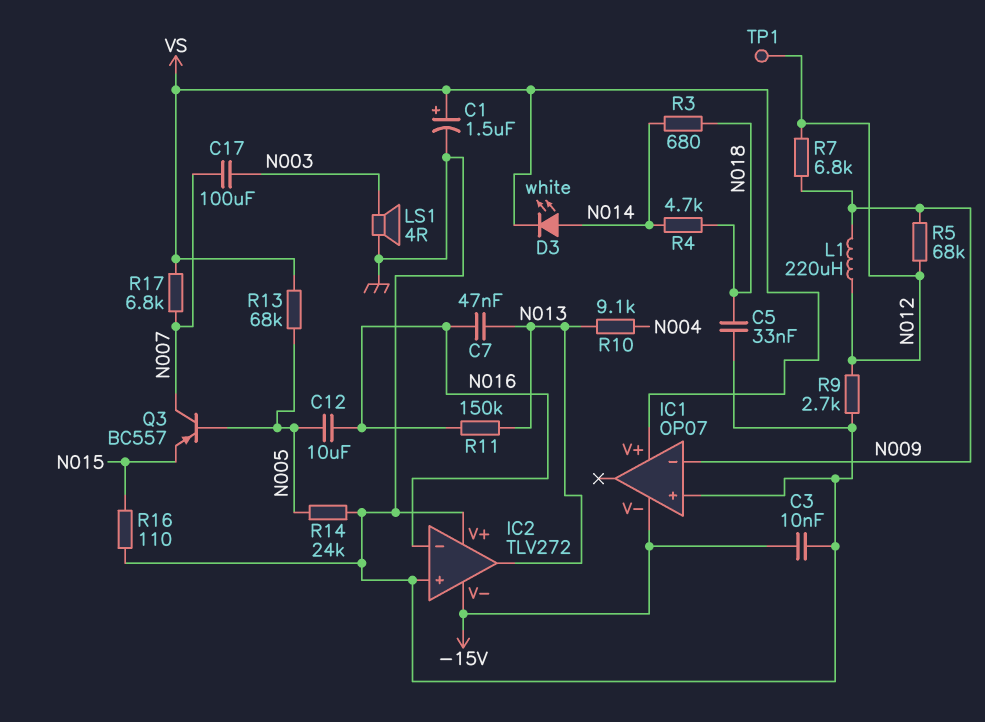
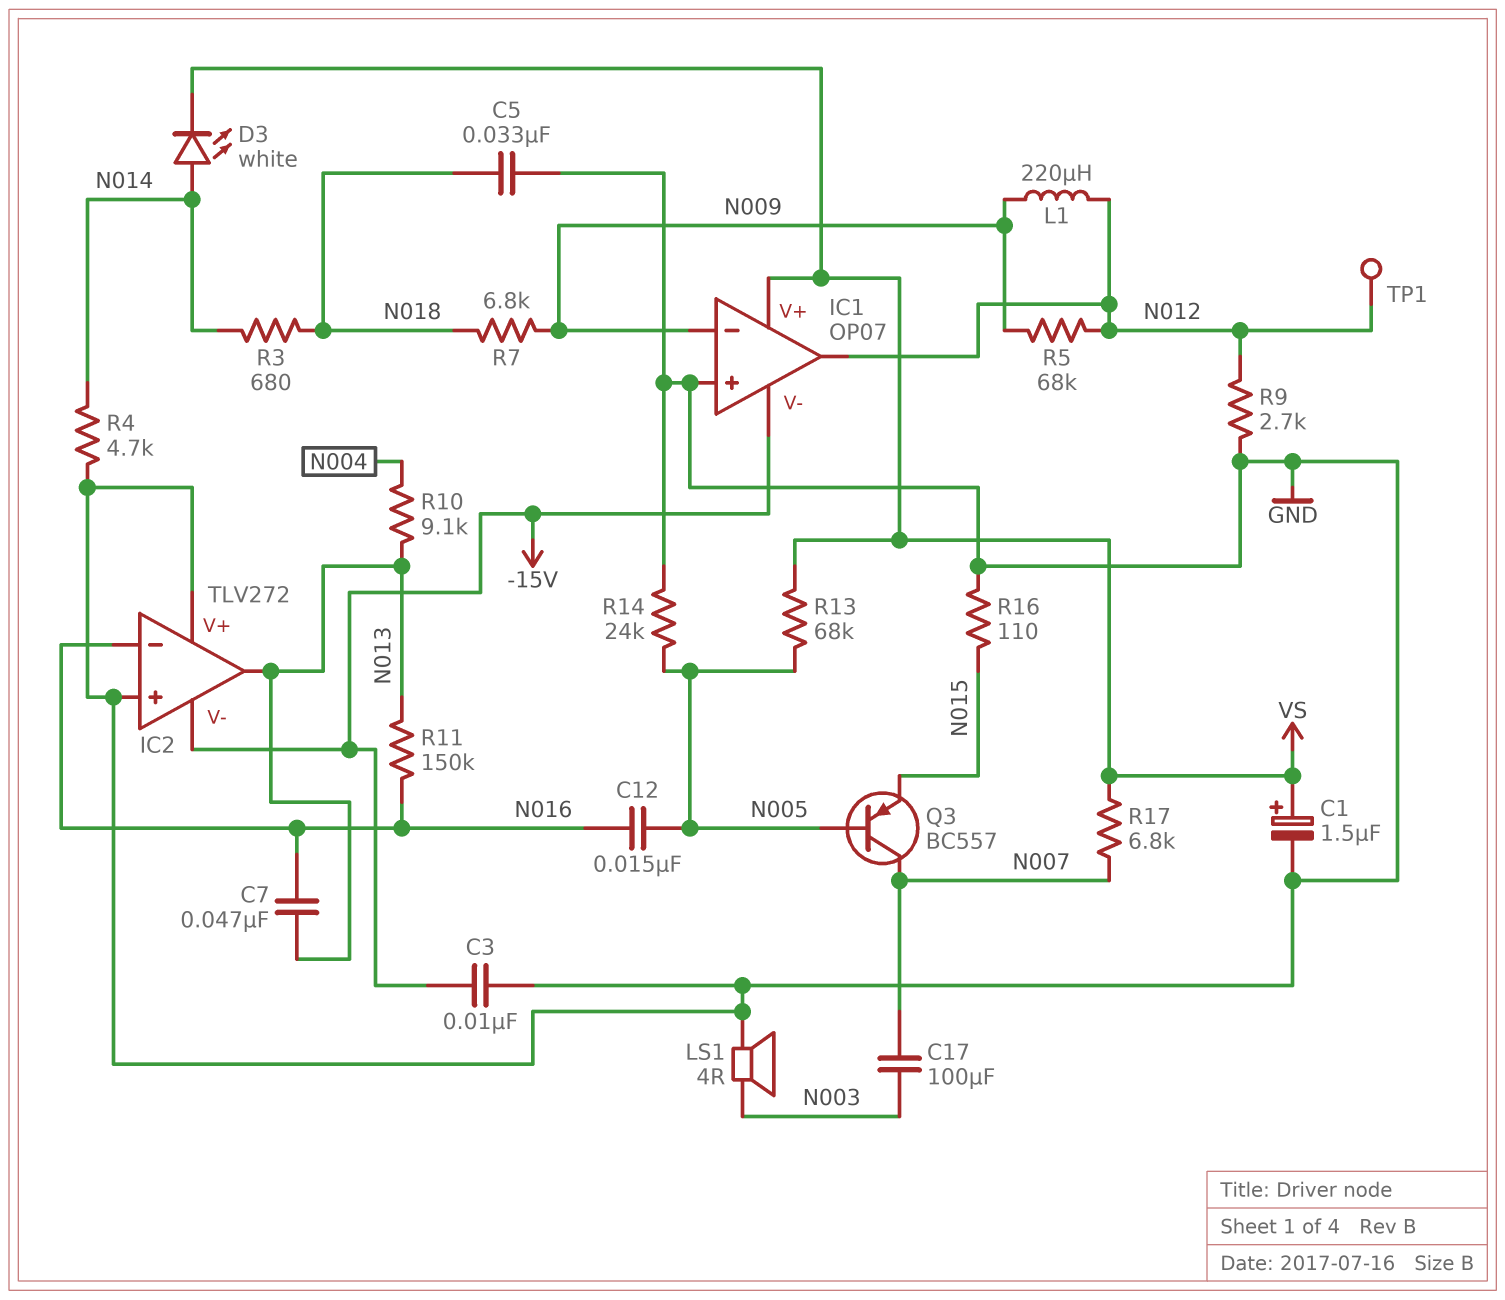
C12: 10uF (N005, N016) -> 15nF (N005, N016)
IC1 pin out: none -> N012
R4: 4.7k (N014, N018) -> 4.7k (GND, N014)
R7: 6.8k (N009, N012) -> 6.8k (N009, N018)

